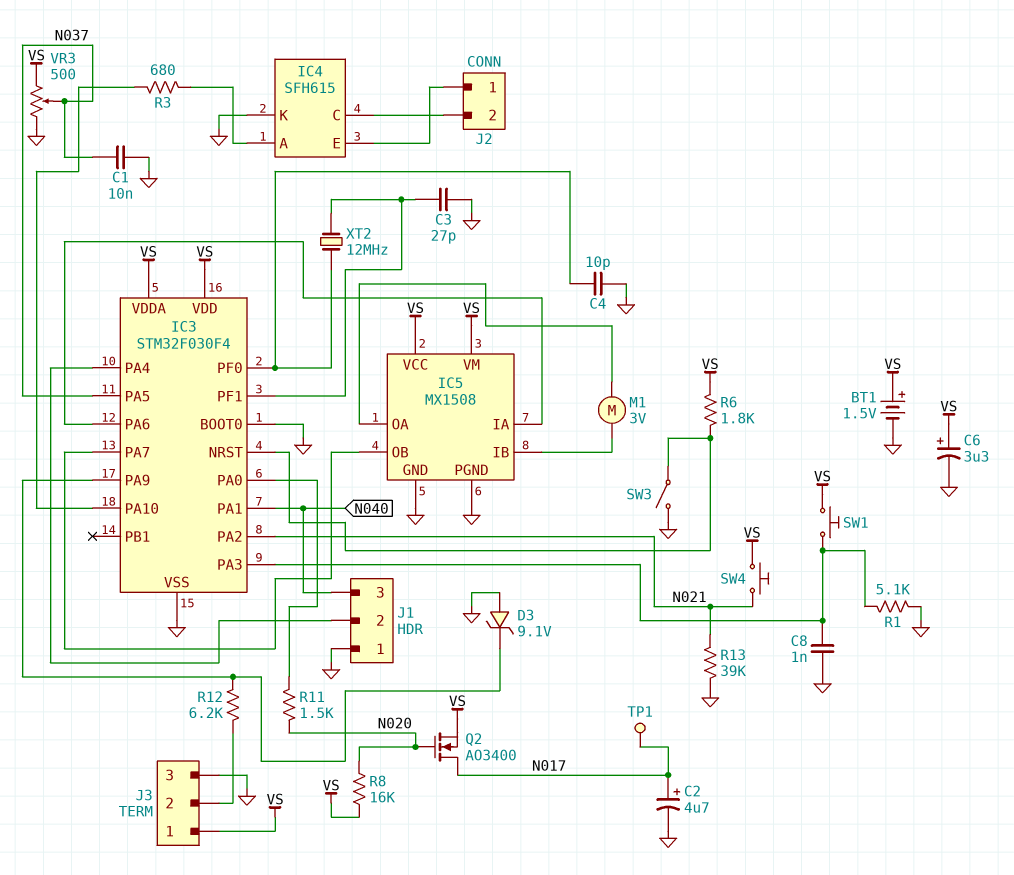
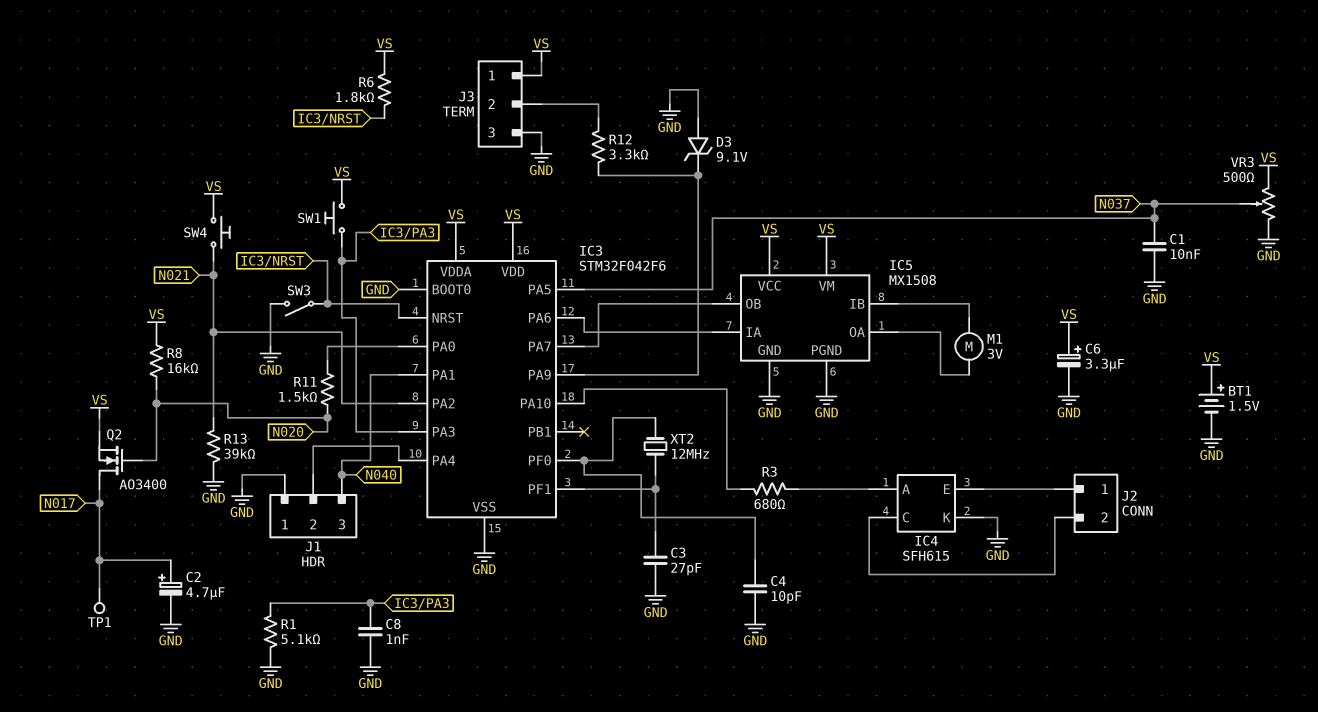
IC3: STM32F030F4 -> STM32F042F6
R12: 6.2k (IC3/PA9, J3/2) -> 3.3k (IC3/PA9, J3/2)

